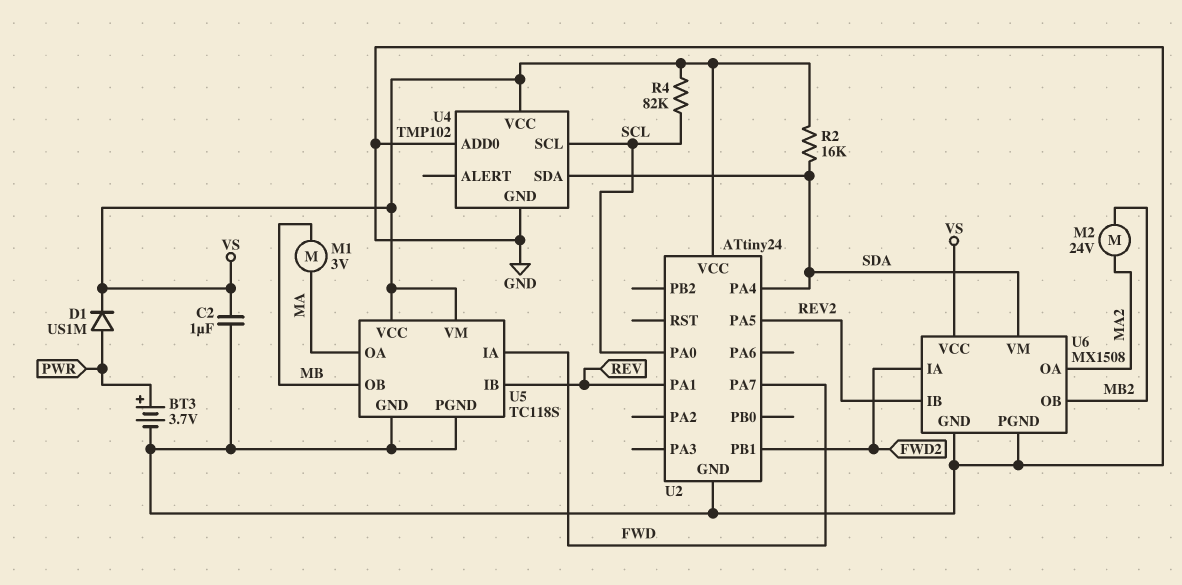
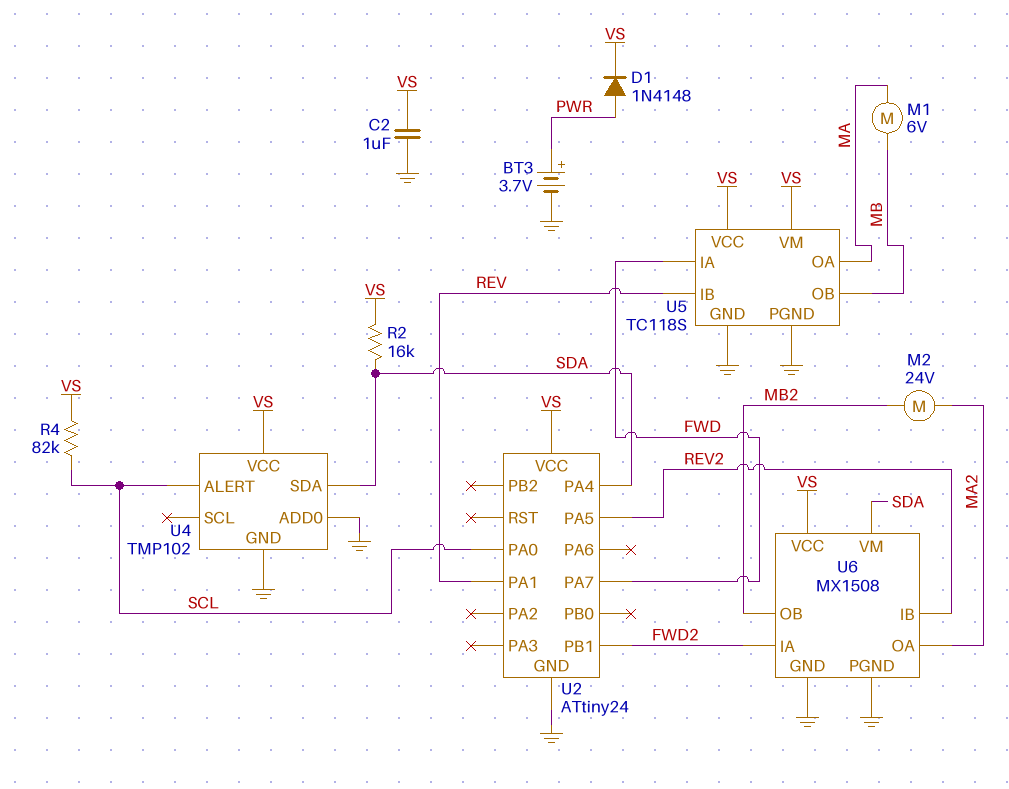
D1: diode US1M (A PWR, K VS) -> diode 1N4148 (A PWR, K VS)
M1: motor 3V (MA, MB) -> motor 6V (MA, MB)
U4 pin ALERT: none -> SCL
U4 pin SCL: SCL -> none

